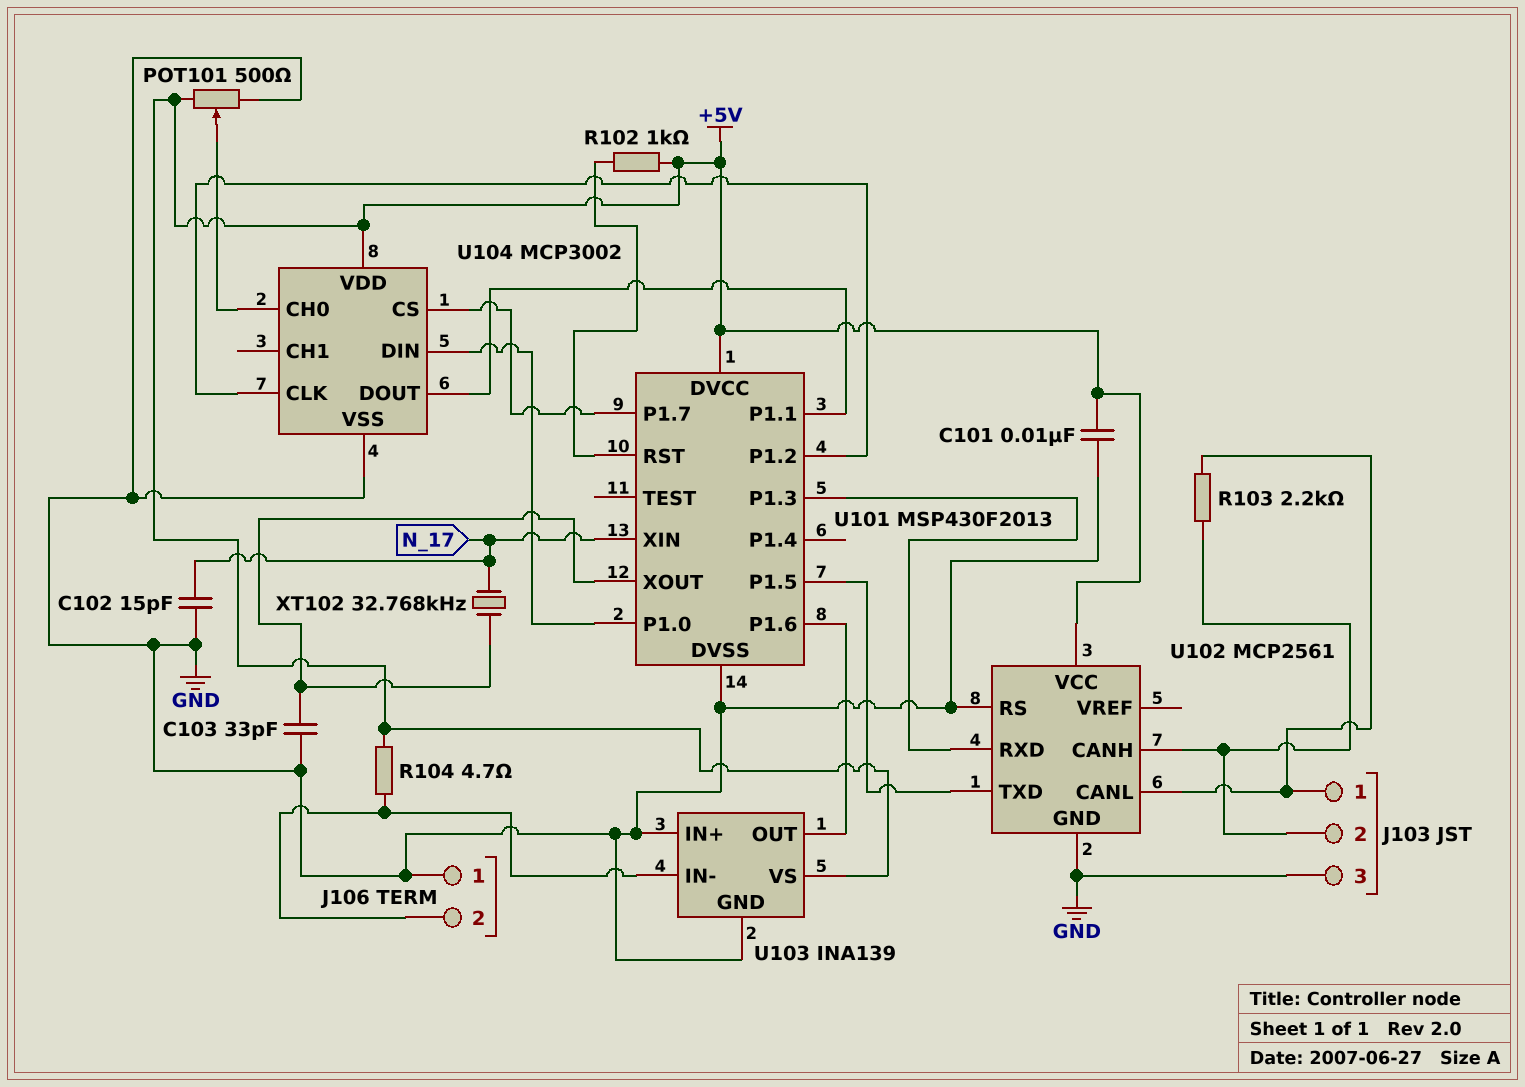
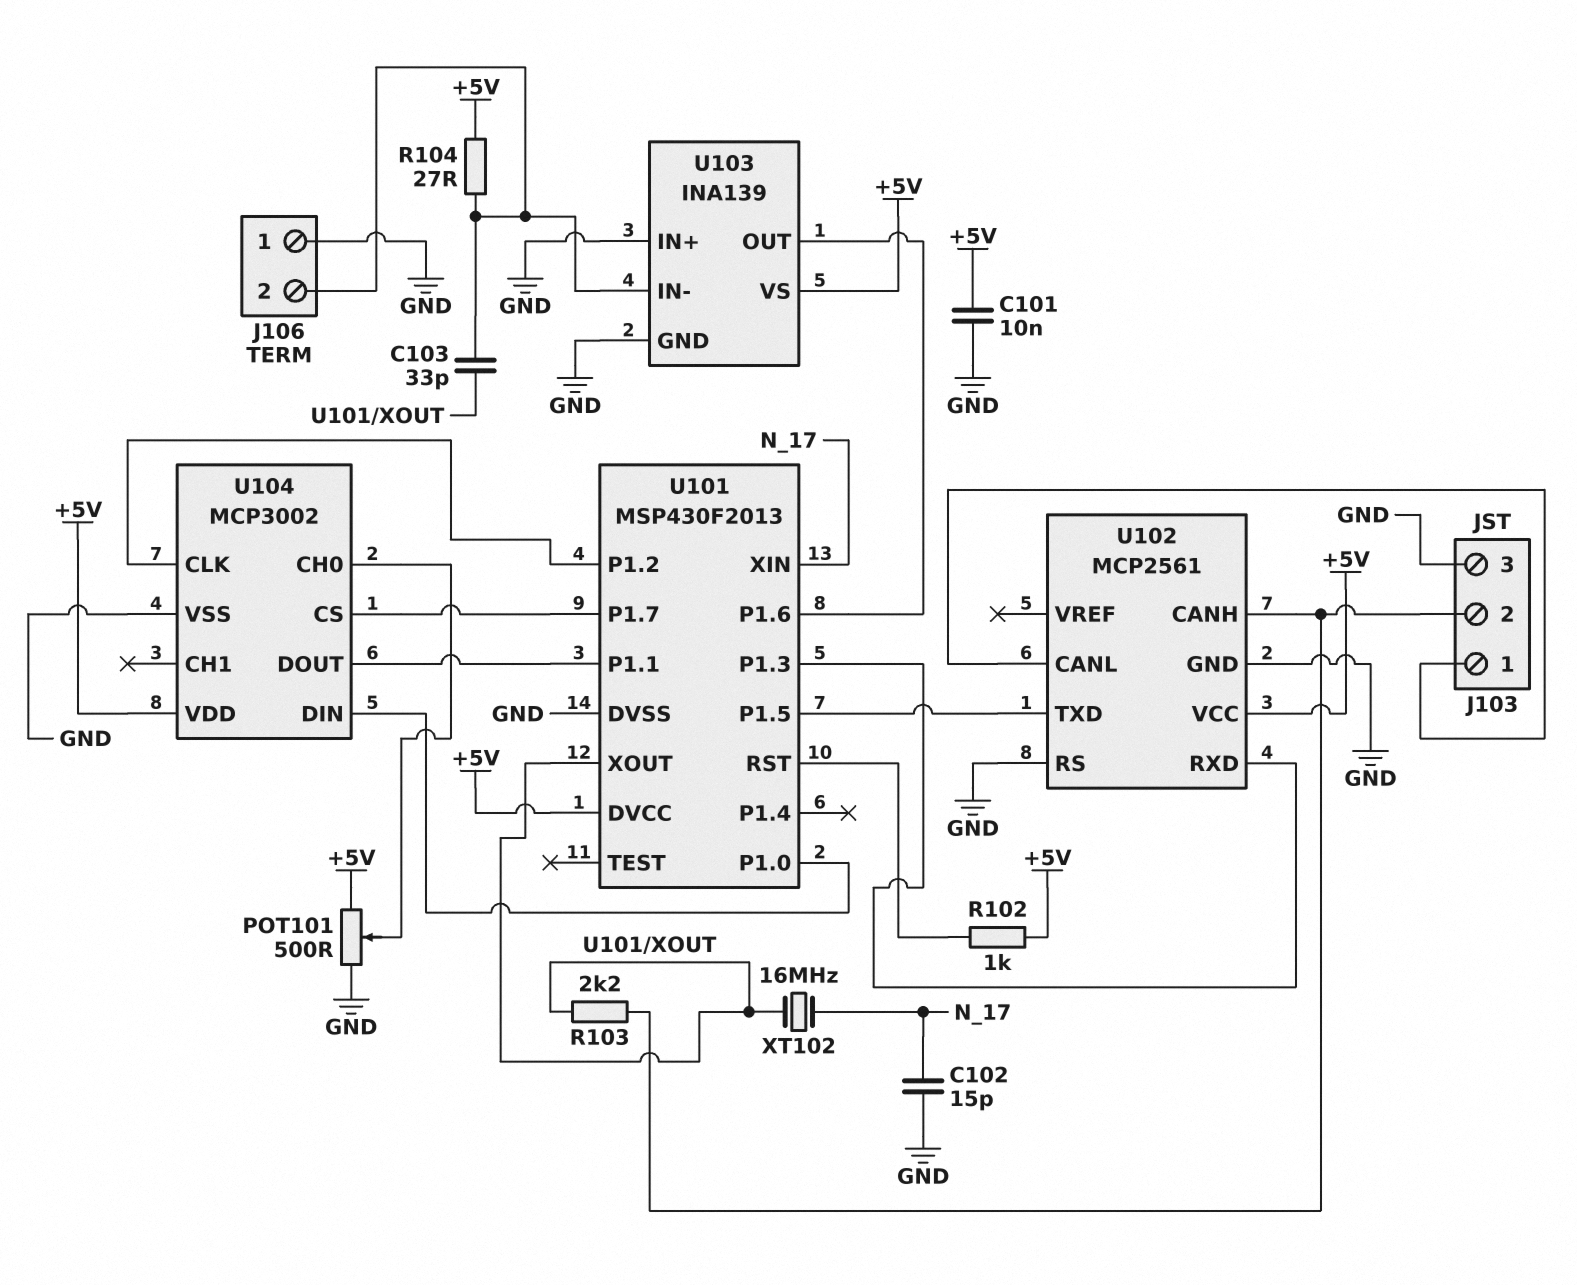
C103: 33pF (GND, U101/XOUT) -> 33pF (J106/2, U101/XOUT)
R103: 2.2k (J103/1, J103/2) -> 2.2k (J103/2, U101/XOUT)
R104: 4.7 (+5V, J106/2) -> 27 (+5V, J106/2)
XT102: 32.768kHz (N_17, U101/XOUT) -> 16MHz (N_17, U101/XOUT)

